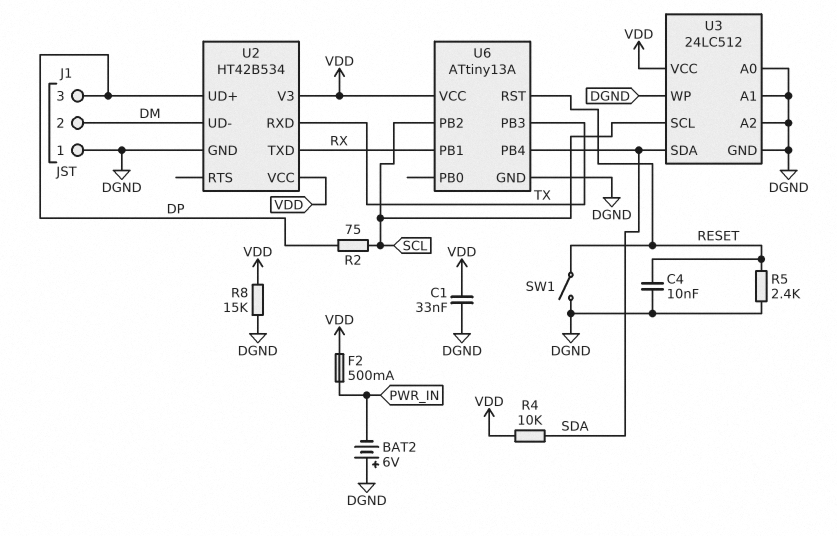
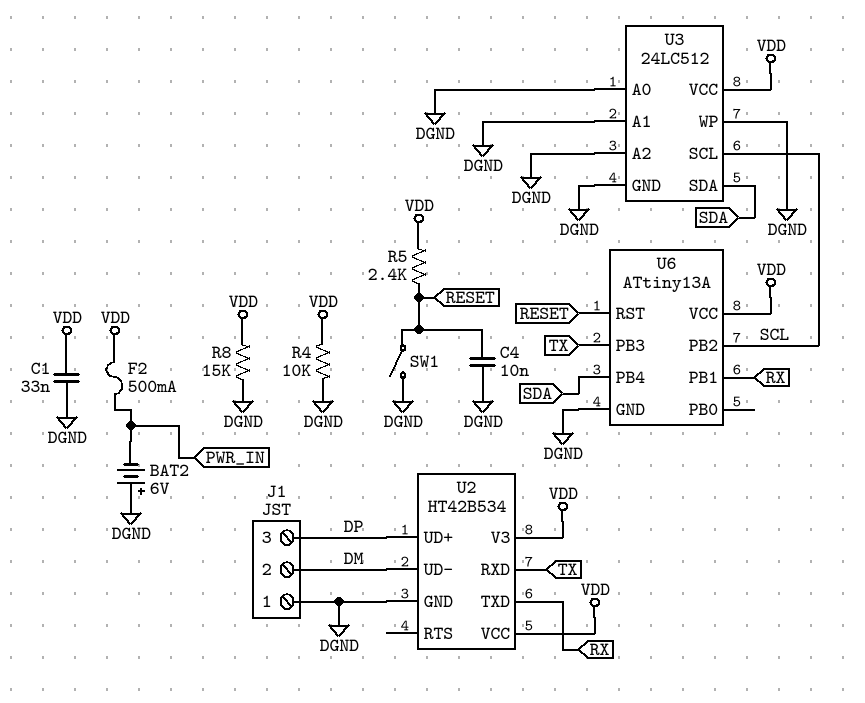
R2: 75 (DP, SCL) -> none
R4: 10k (SDA, VDD) -> 10k (DGND, VDD)
R5: 2.4k (DGND, RESET) -> 2.4k (RESET, VDD)

